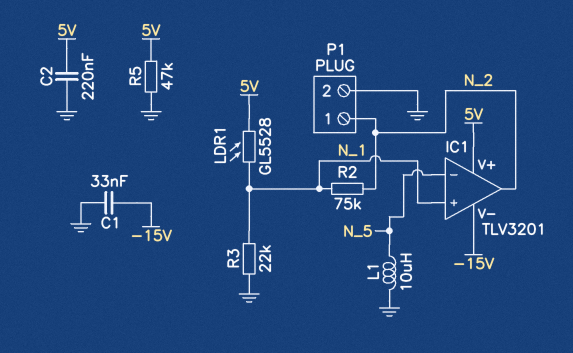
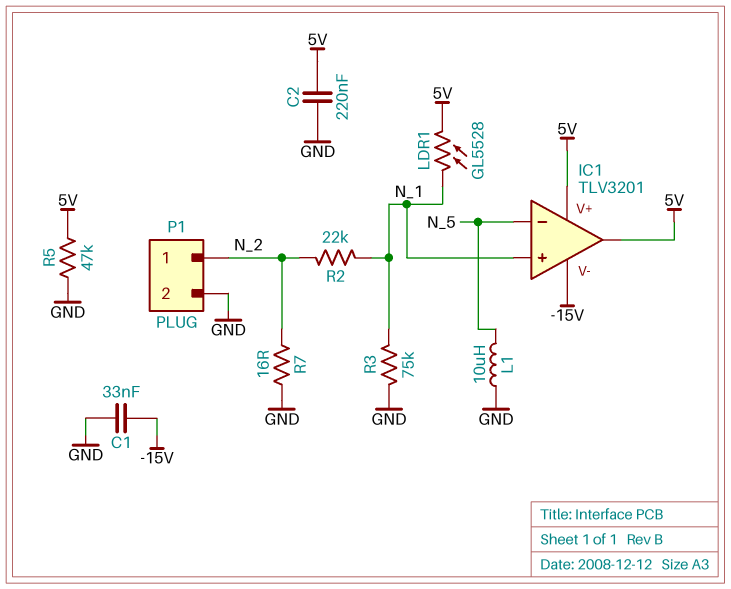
IC1 pin out: N_2 -> 5V
R2: 75k (N_1, N_2) -> 22k (N_1, N_2)
R3: 22k (GND, N_1) -> 75k (GND, N_1)
R7: none -> 16 (GND, N_2)

